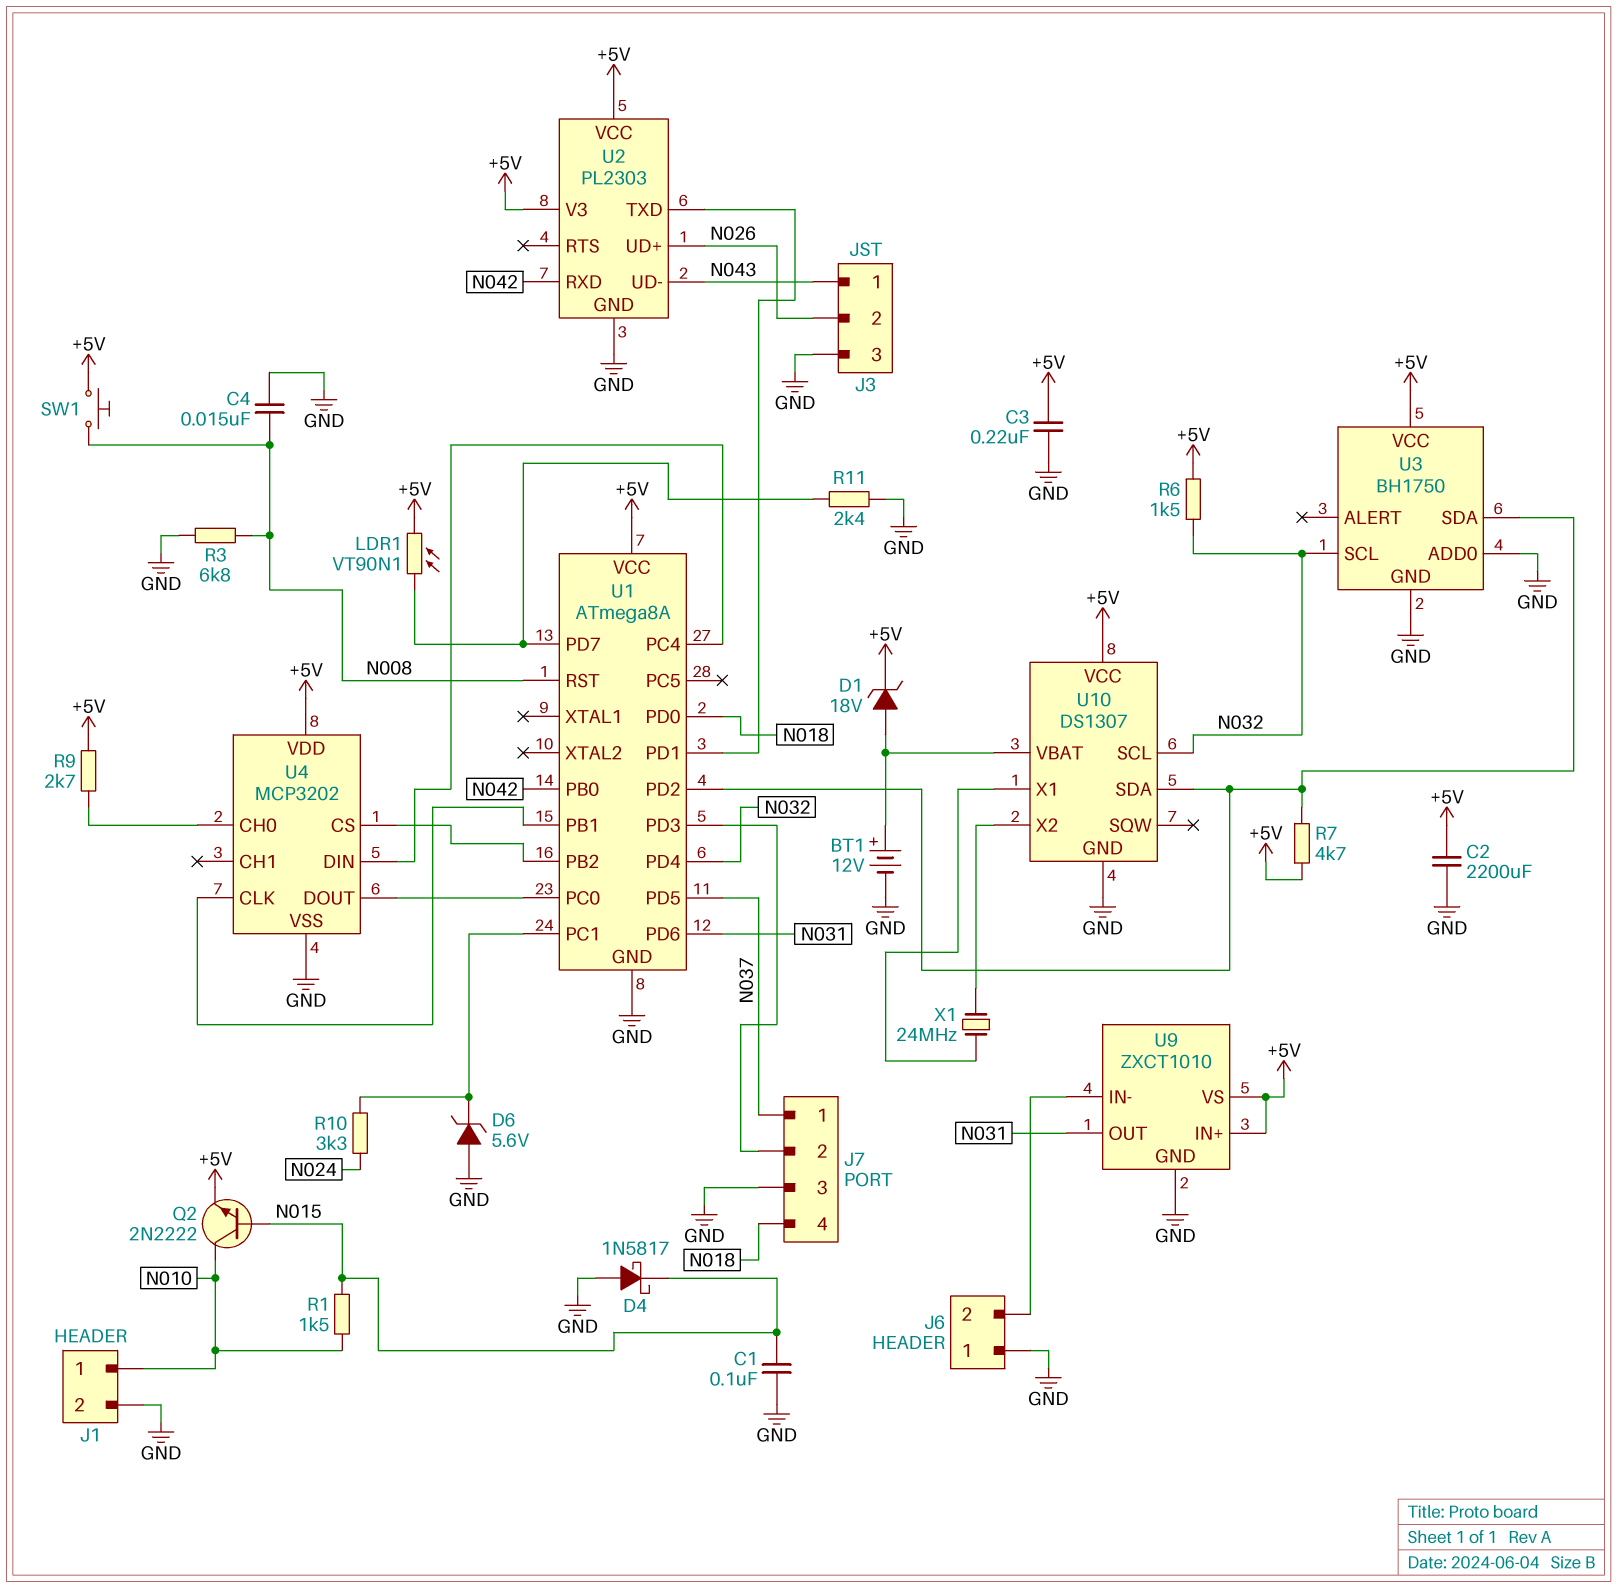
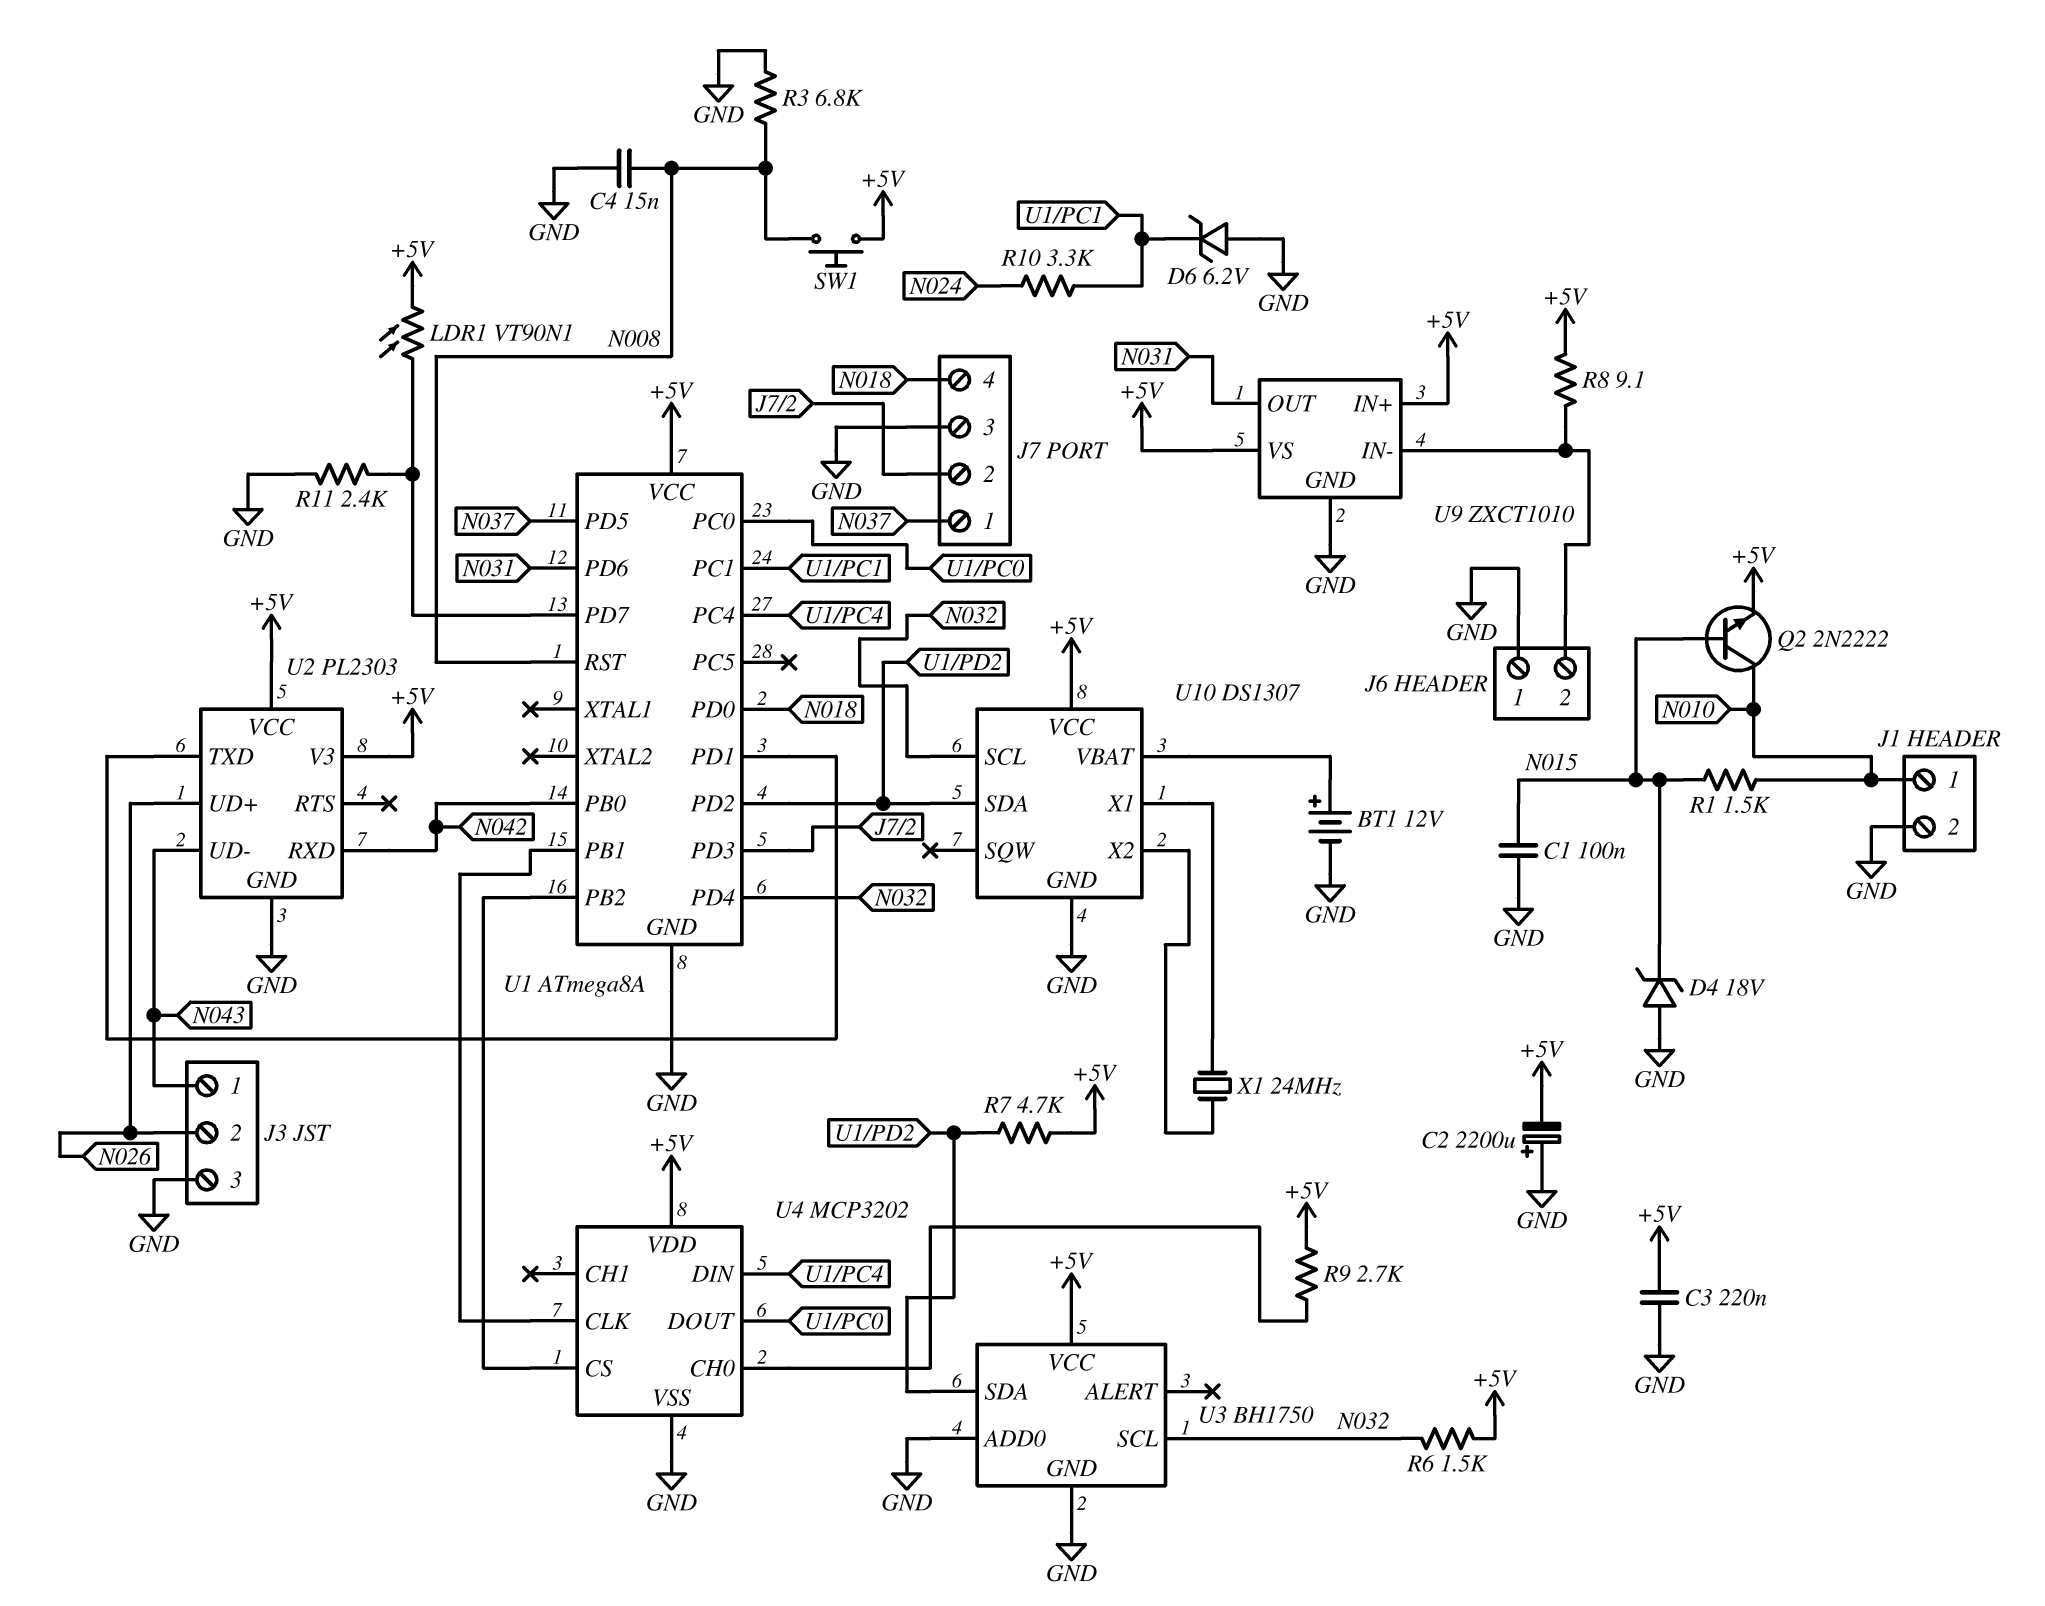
C2: 2200uF (+5V, GND) -> 2200uF (plus GND, minus +5V)
D1: zener 18V (A U10/VBAT, K +5V) -> none
D4: schottky 1N5817 (A GND, K N015) -> zener 18V (A GND, K N015)
D6: zener 5.6V (A GND, K U1/PC1) -> zener 6.2V (A GND, K U1/PC1)
R8: none -> 9.1 (+5V, J6/2)

